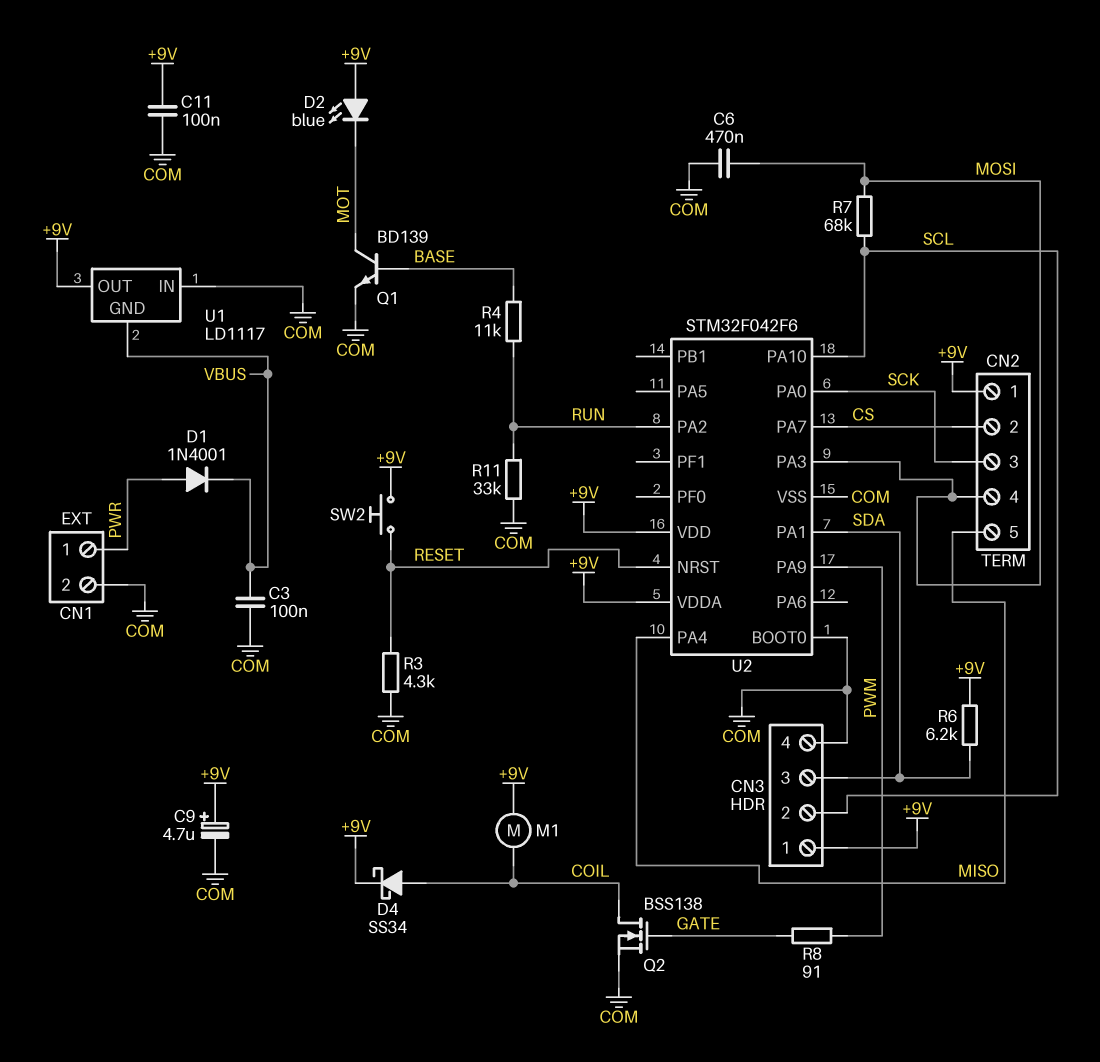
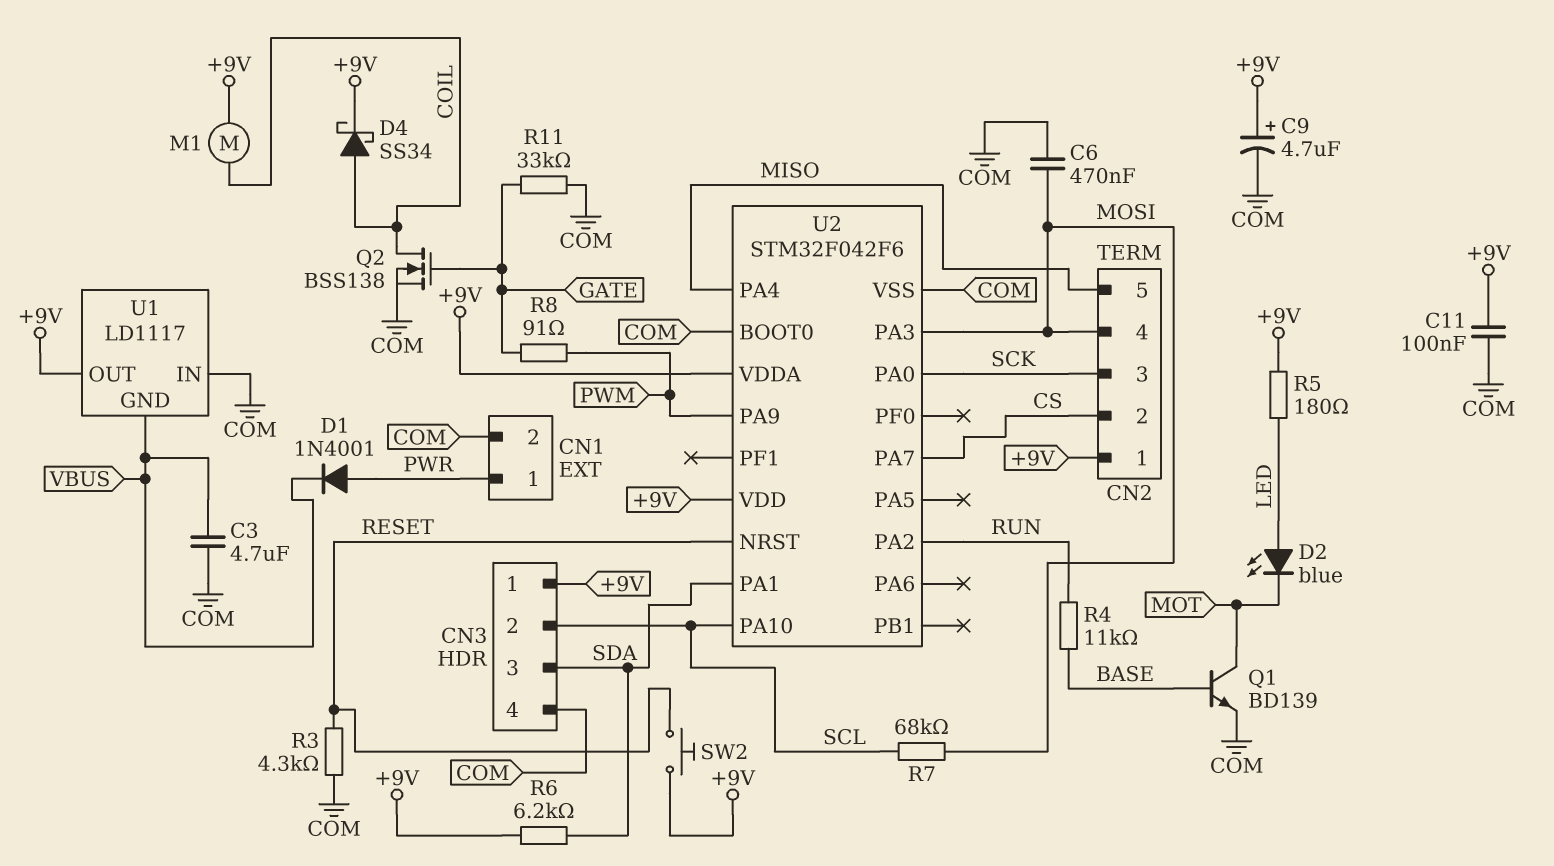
C3: 100nF (COM, VBUS) -> 4.7uF (COM, VBUS)
D2: LED blue (A +9V, K MOT) -> LED blue (A LED, K MOT)
R5: none -> 180 (+9V, LED)
R11: 33k (COM, RUN) -> 33k (COM, GATE)

